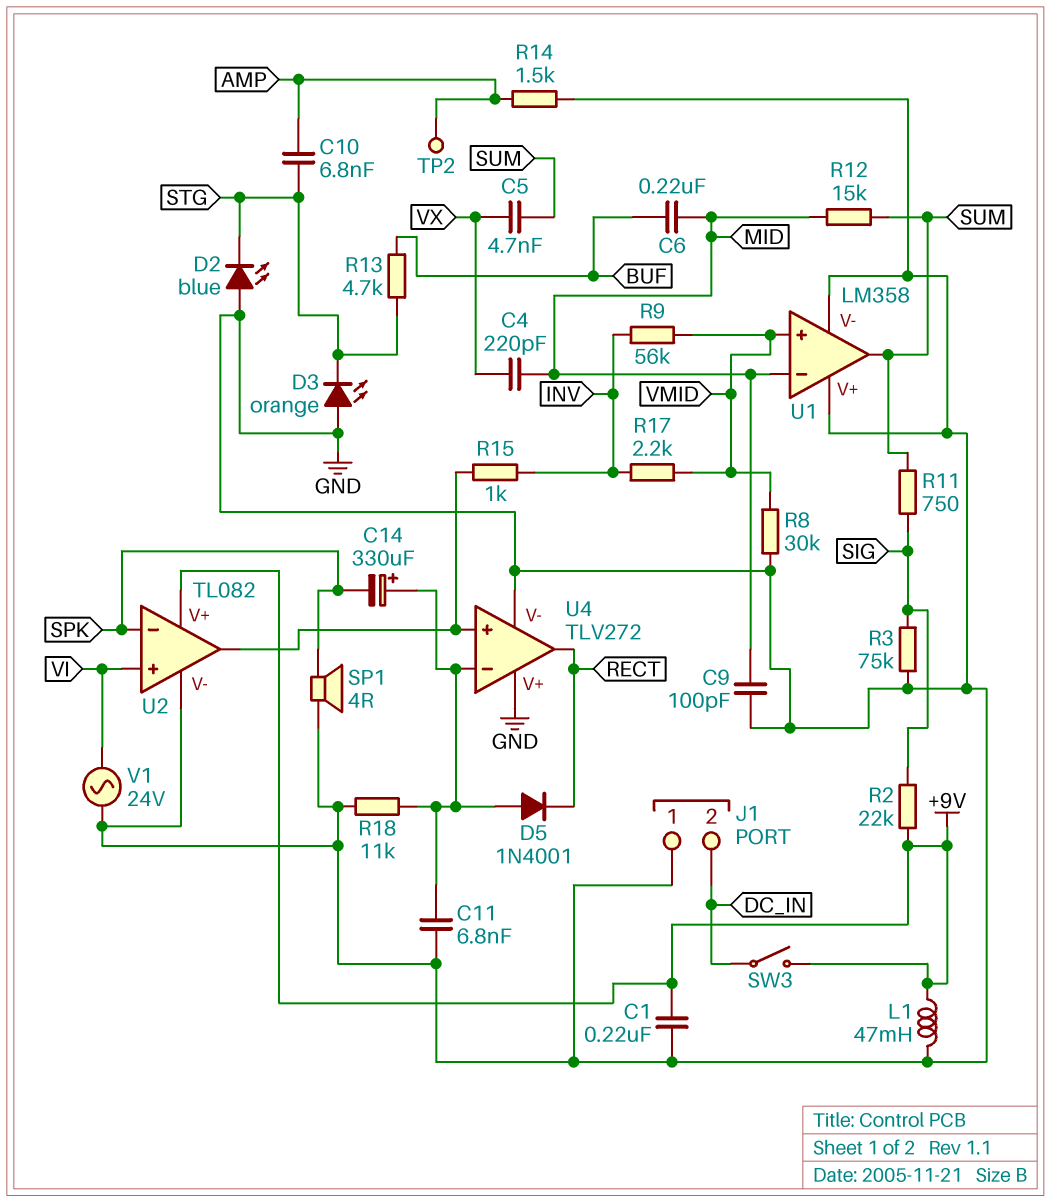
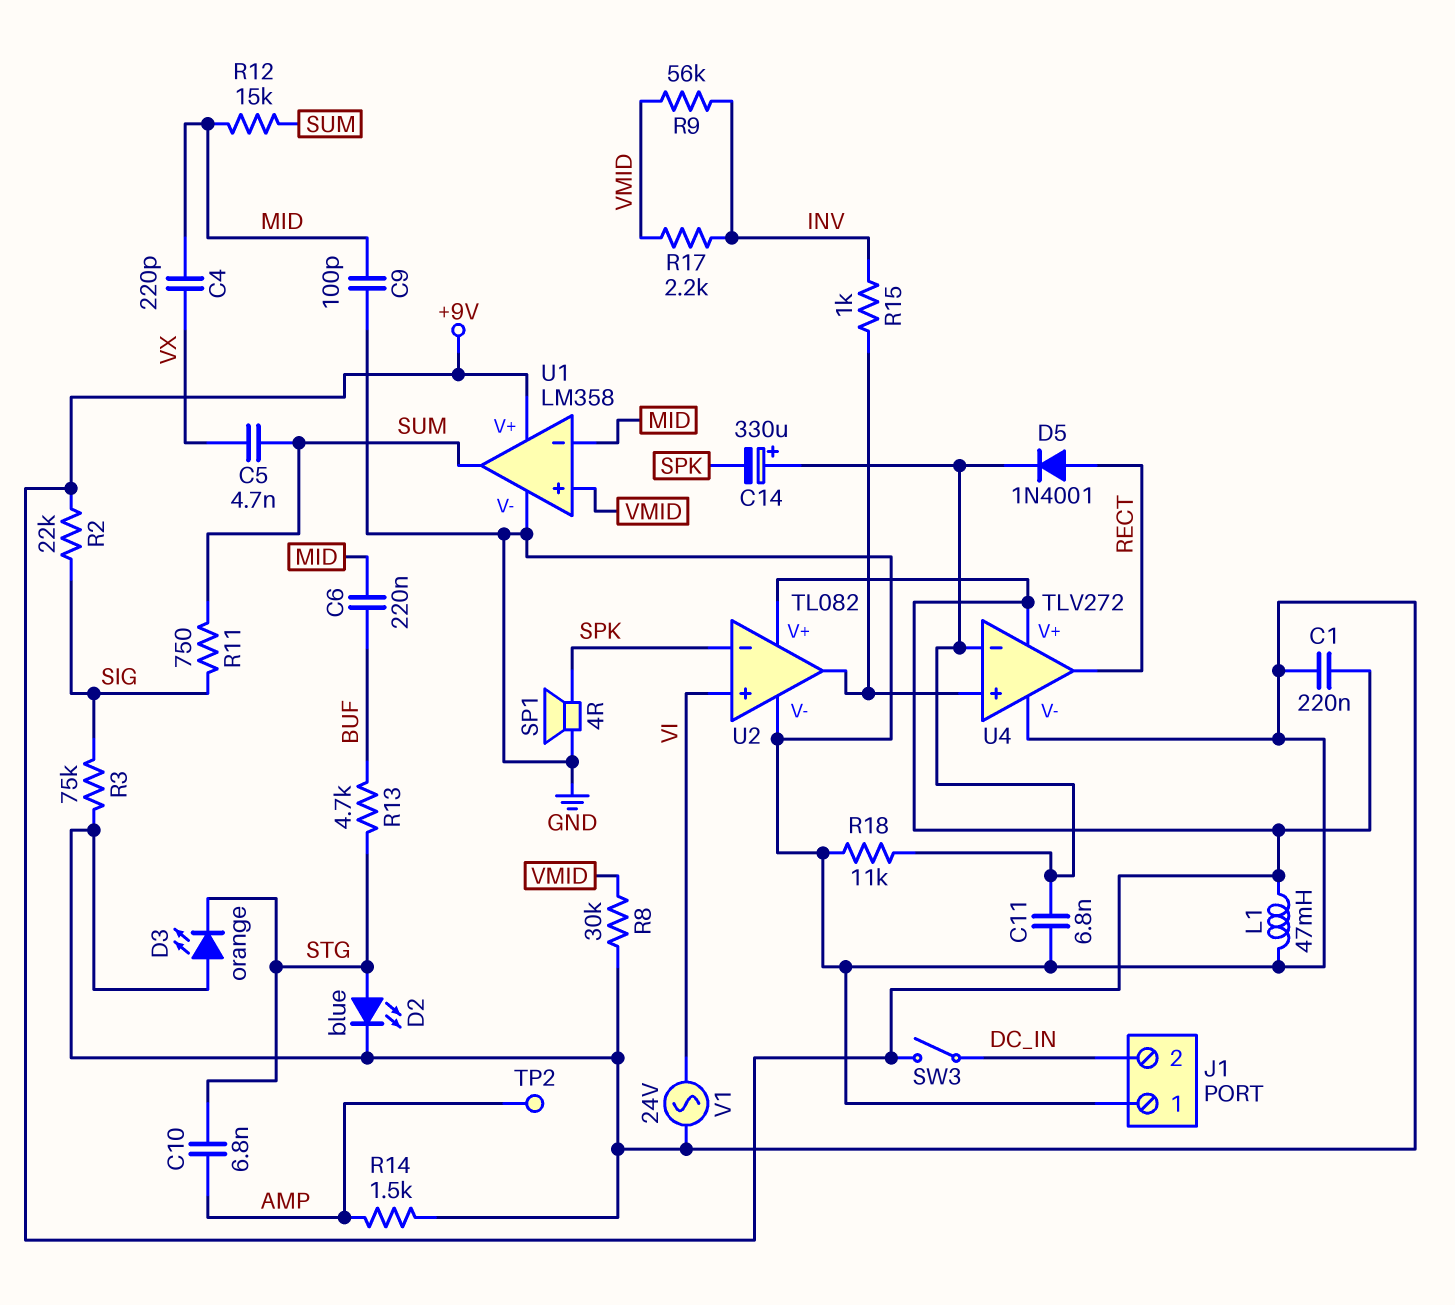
D2: LED blue (A GND, K STG) -> LED blue (A STG, K GND)
D5: diode 1N4001 (A U4/in-, K RECT) -> diode 1N4001 (A RECT, K U4/in-)
U1 pin V+: GND -> +9V
U4 pin V+: GND -> +9V

